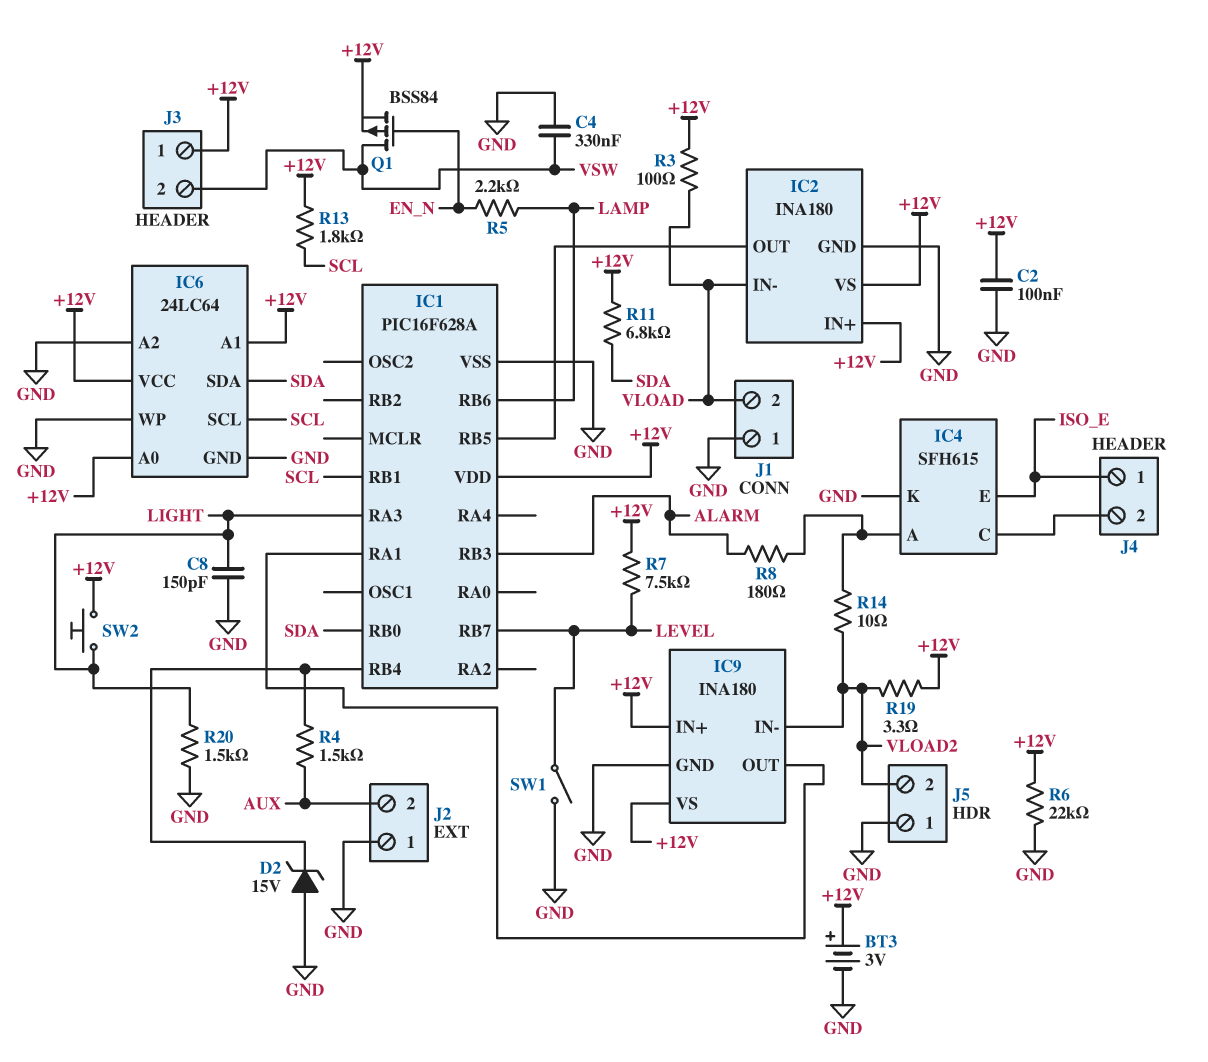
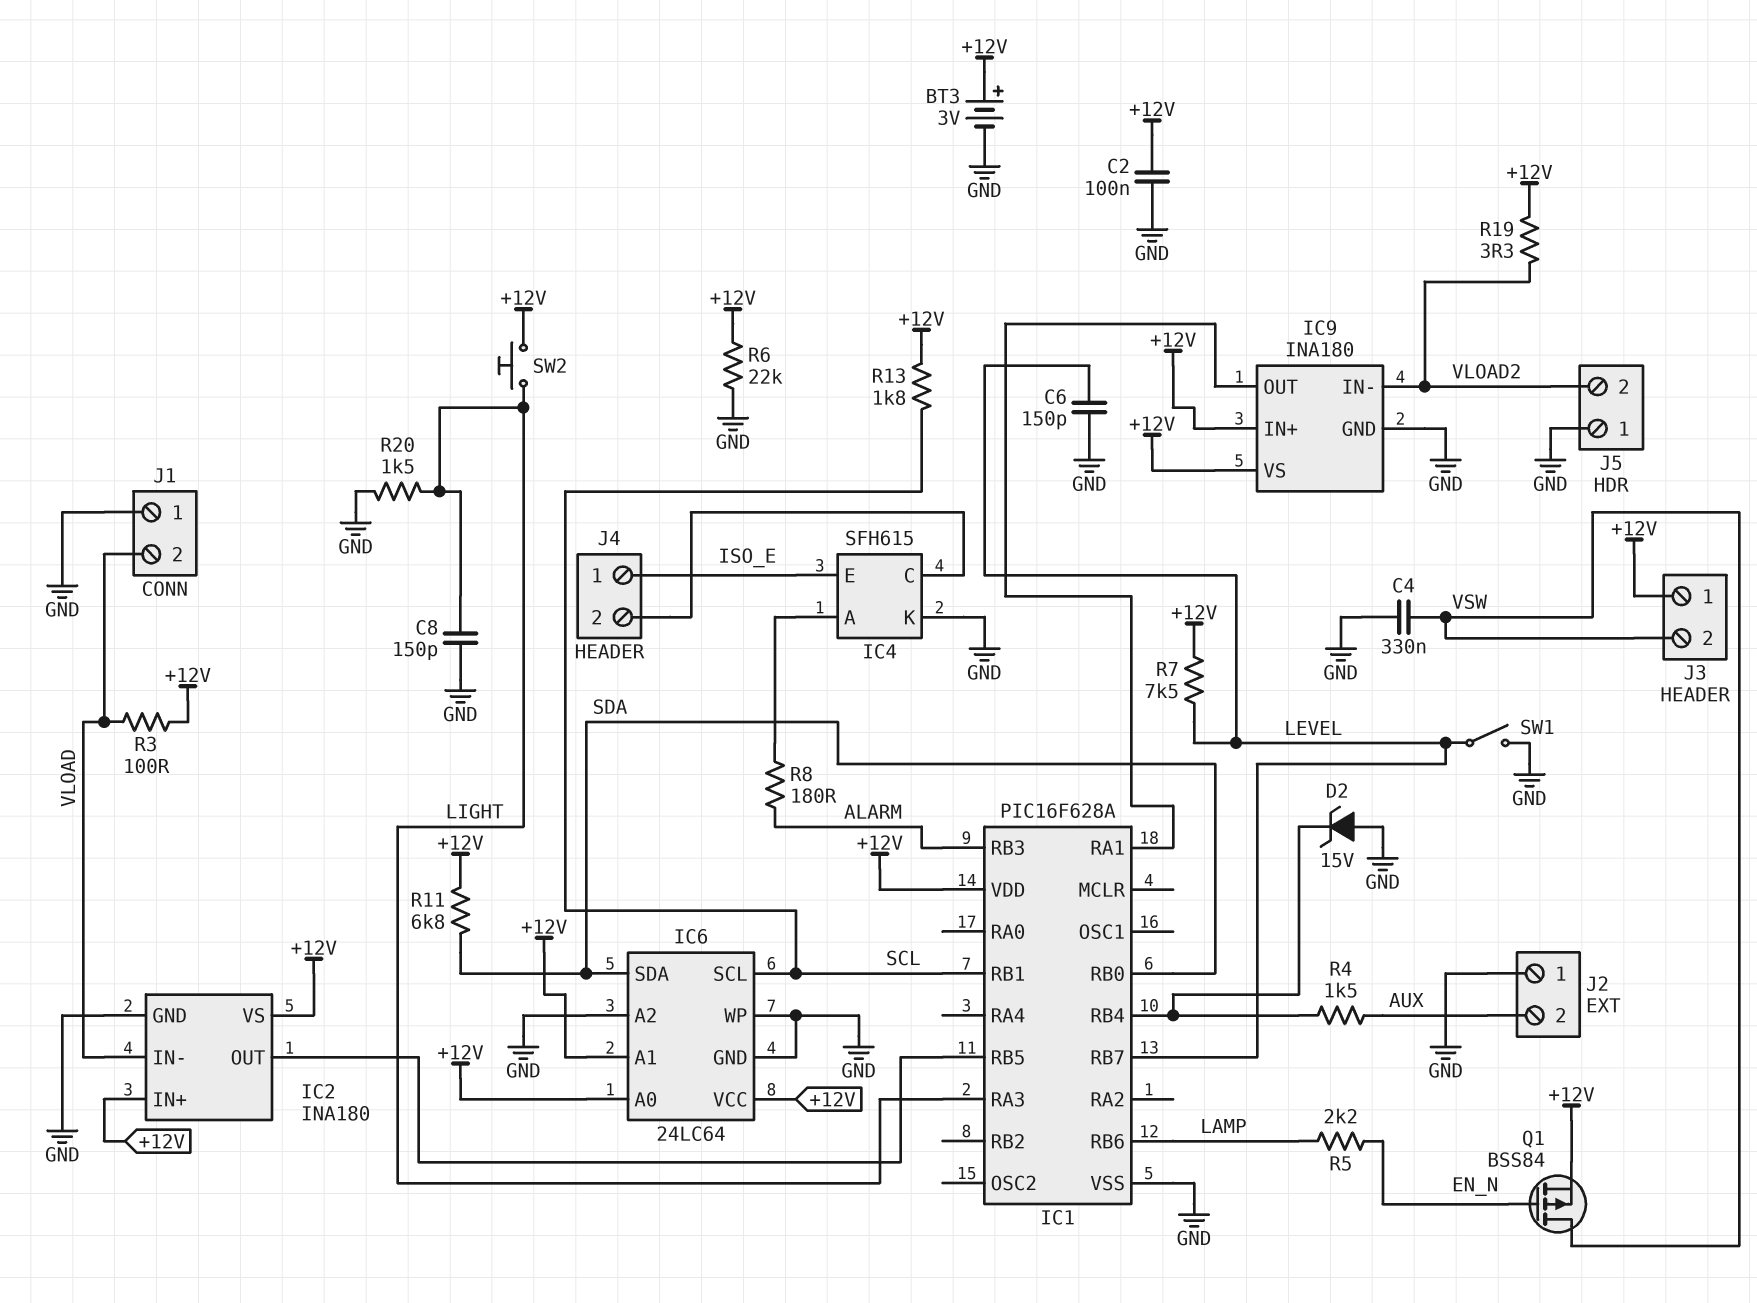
C6: none -> 150pF (GND, LEVEL)
R14: 10 (IC4/A, VLOAD2) -> none

